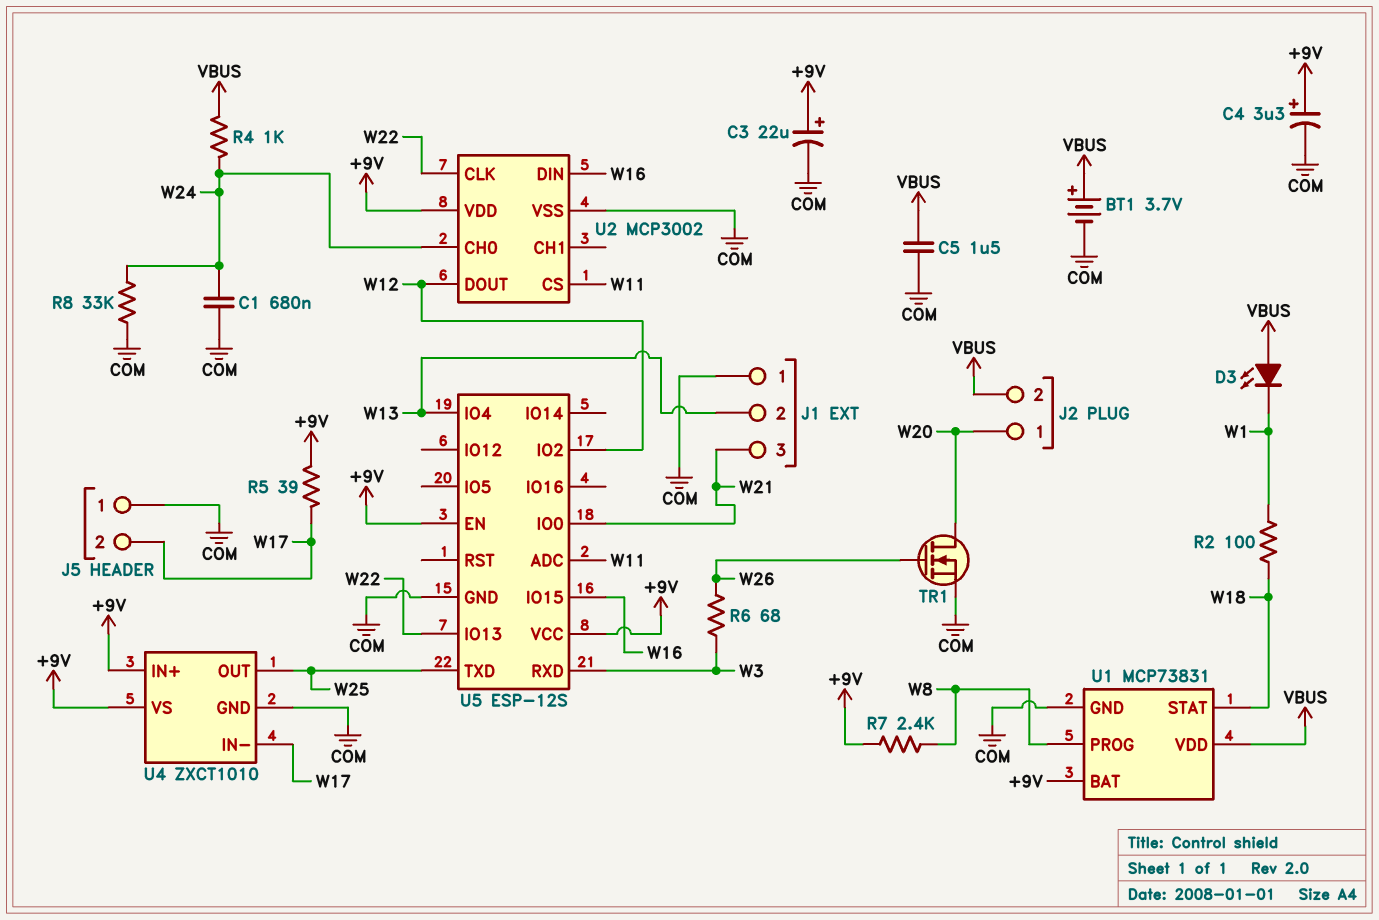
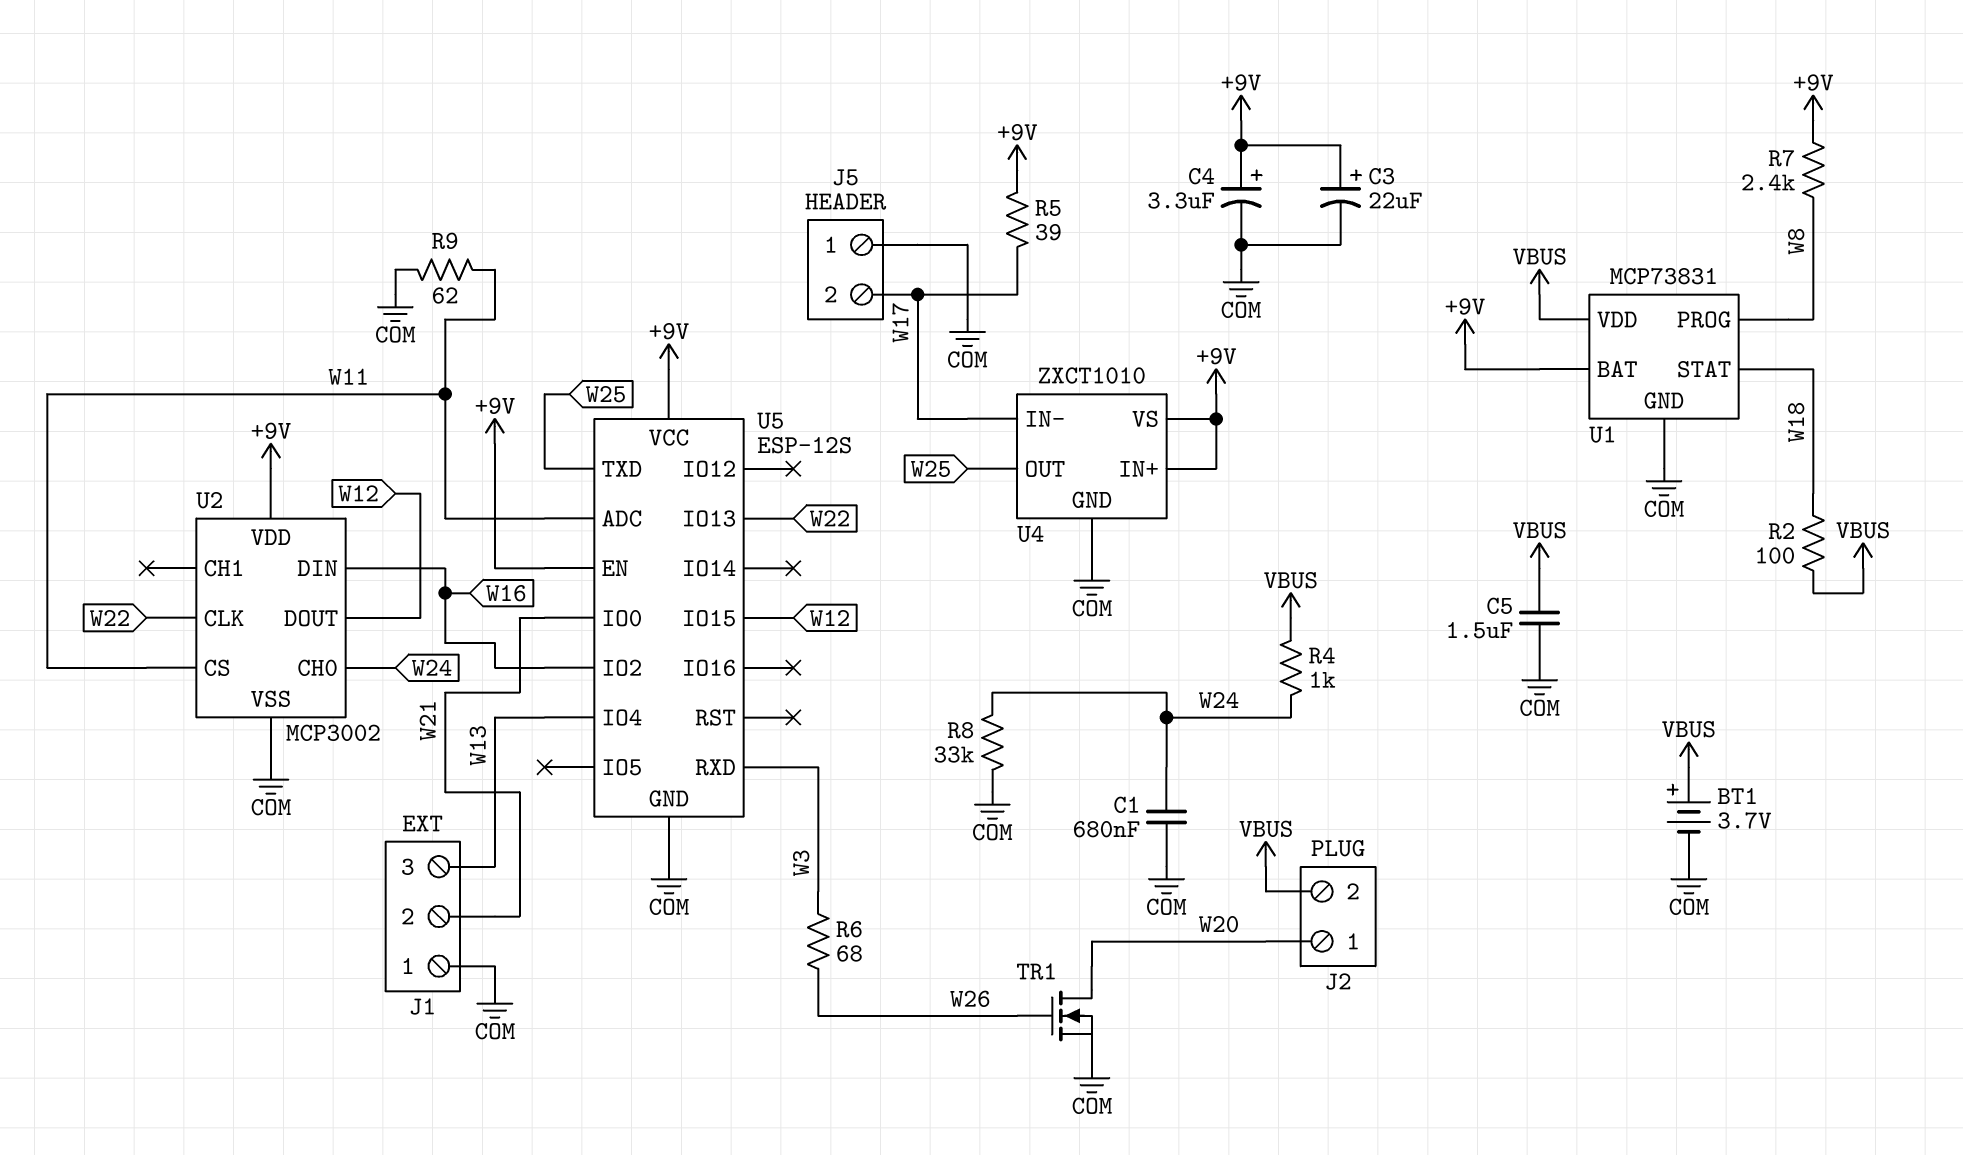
D3: LED (A VBUS, K W1) -> none
J1 pin 2: W13 -> W21
J1 pin 3: W21 -> W13
R2: 100 (W1, W18) -> 100 (VBUS, W18)
R9: none -> 62 (COM, W11)
U5 pin IO2: W12 -> W16
U5 pin IO15: W16 -> W12

